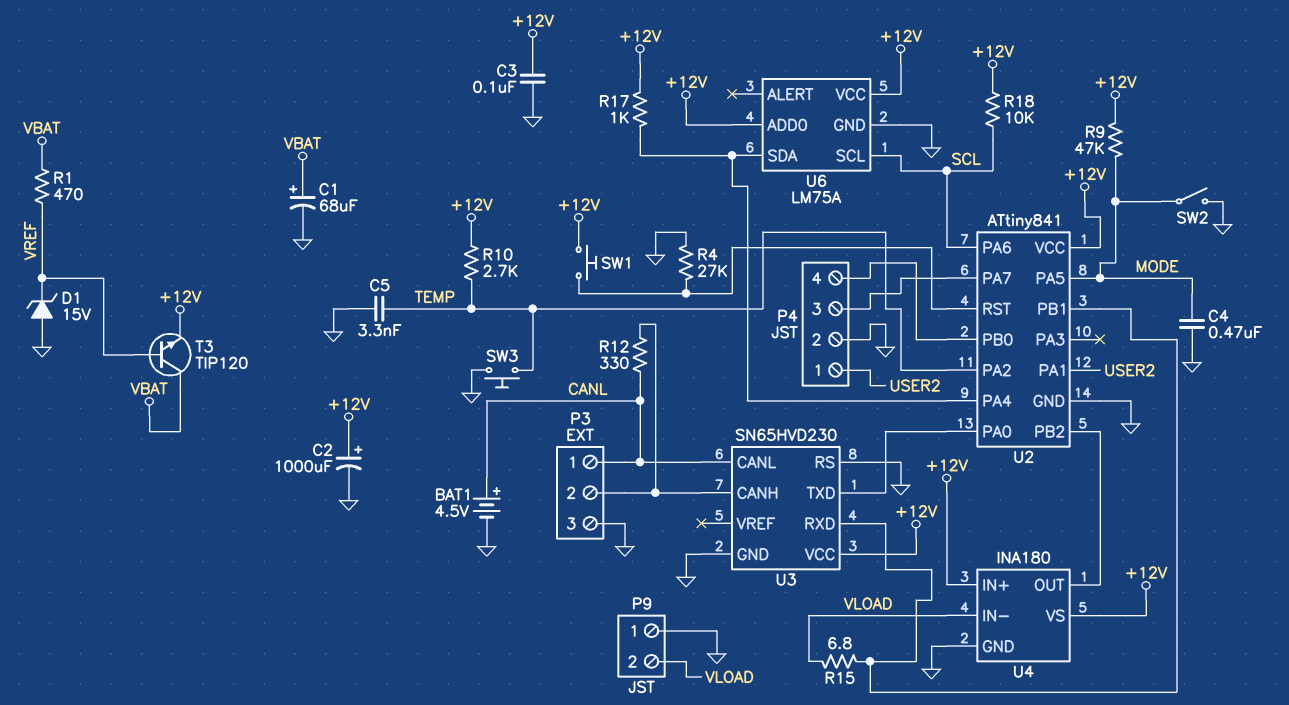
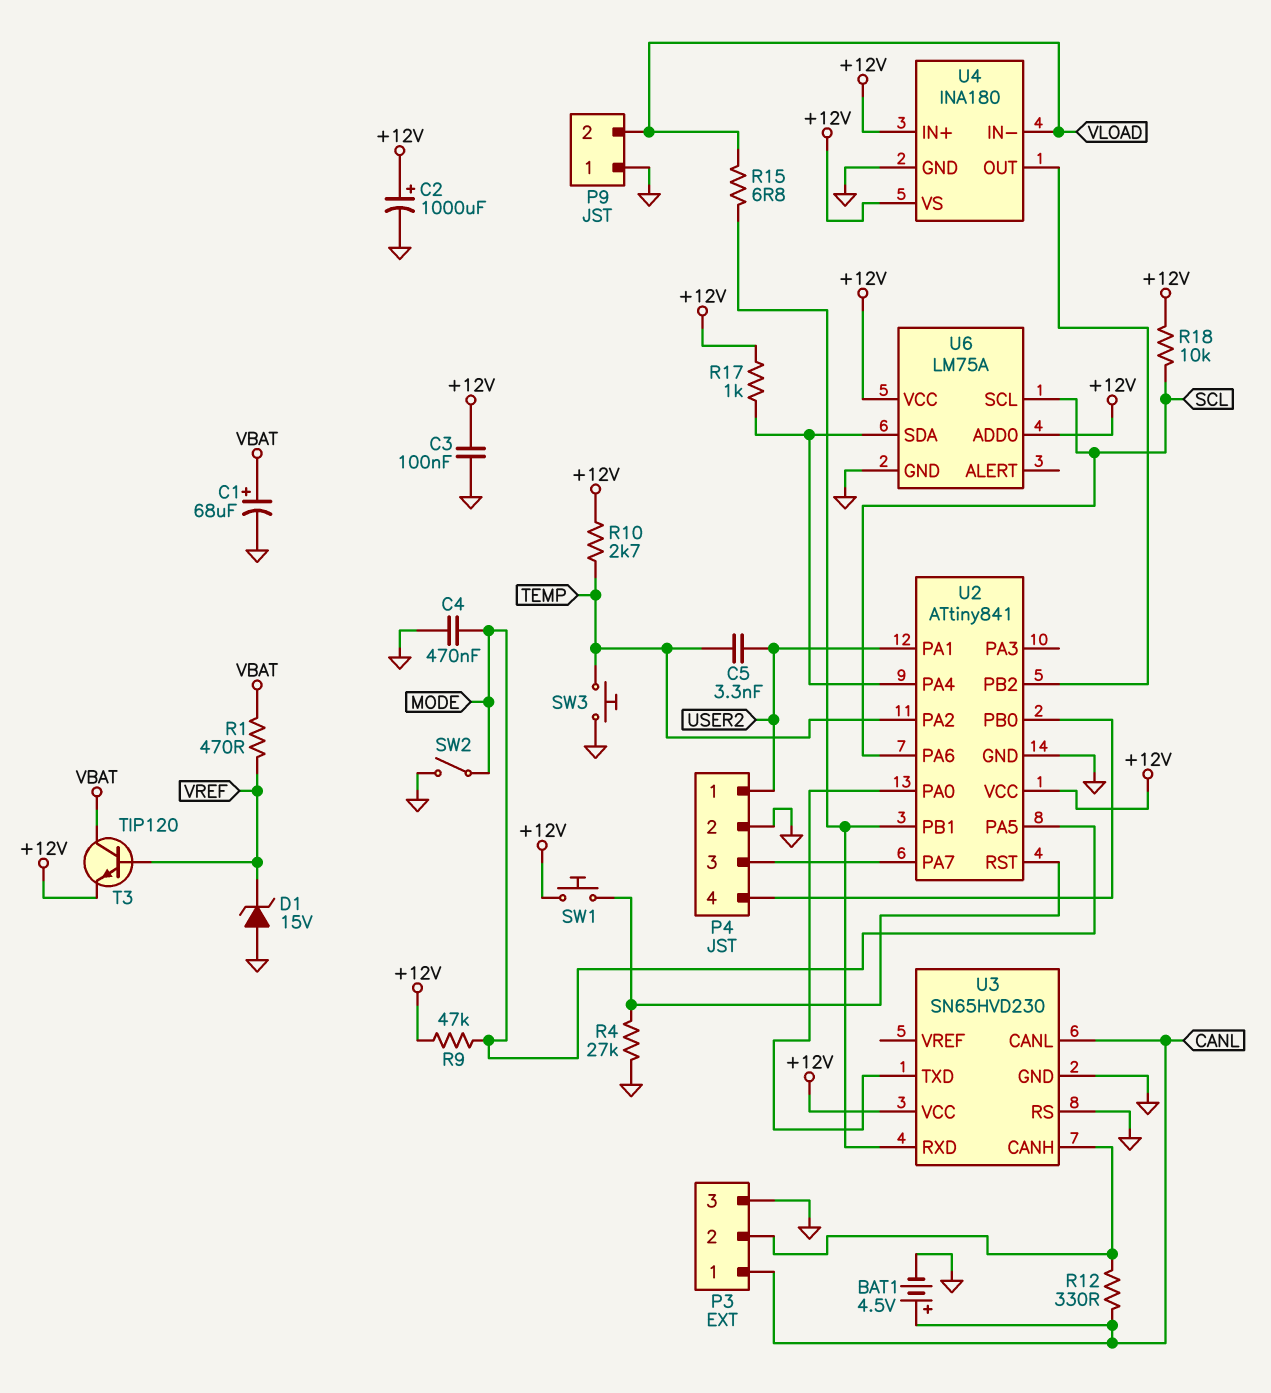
C5: 3.3nF (GND, TEMP) -> 3.3nF (TEMP, USER2)

